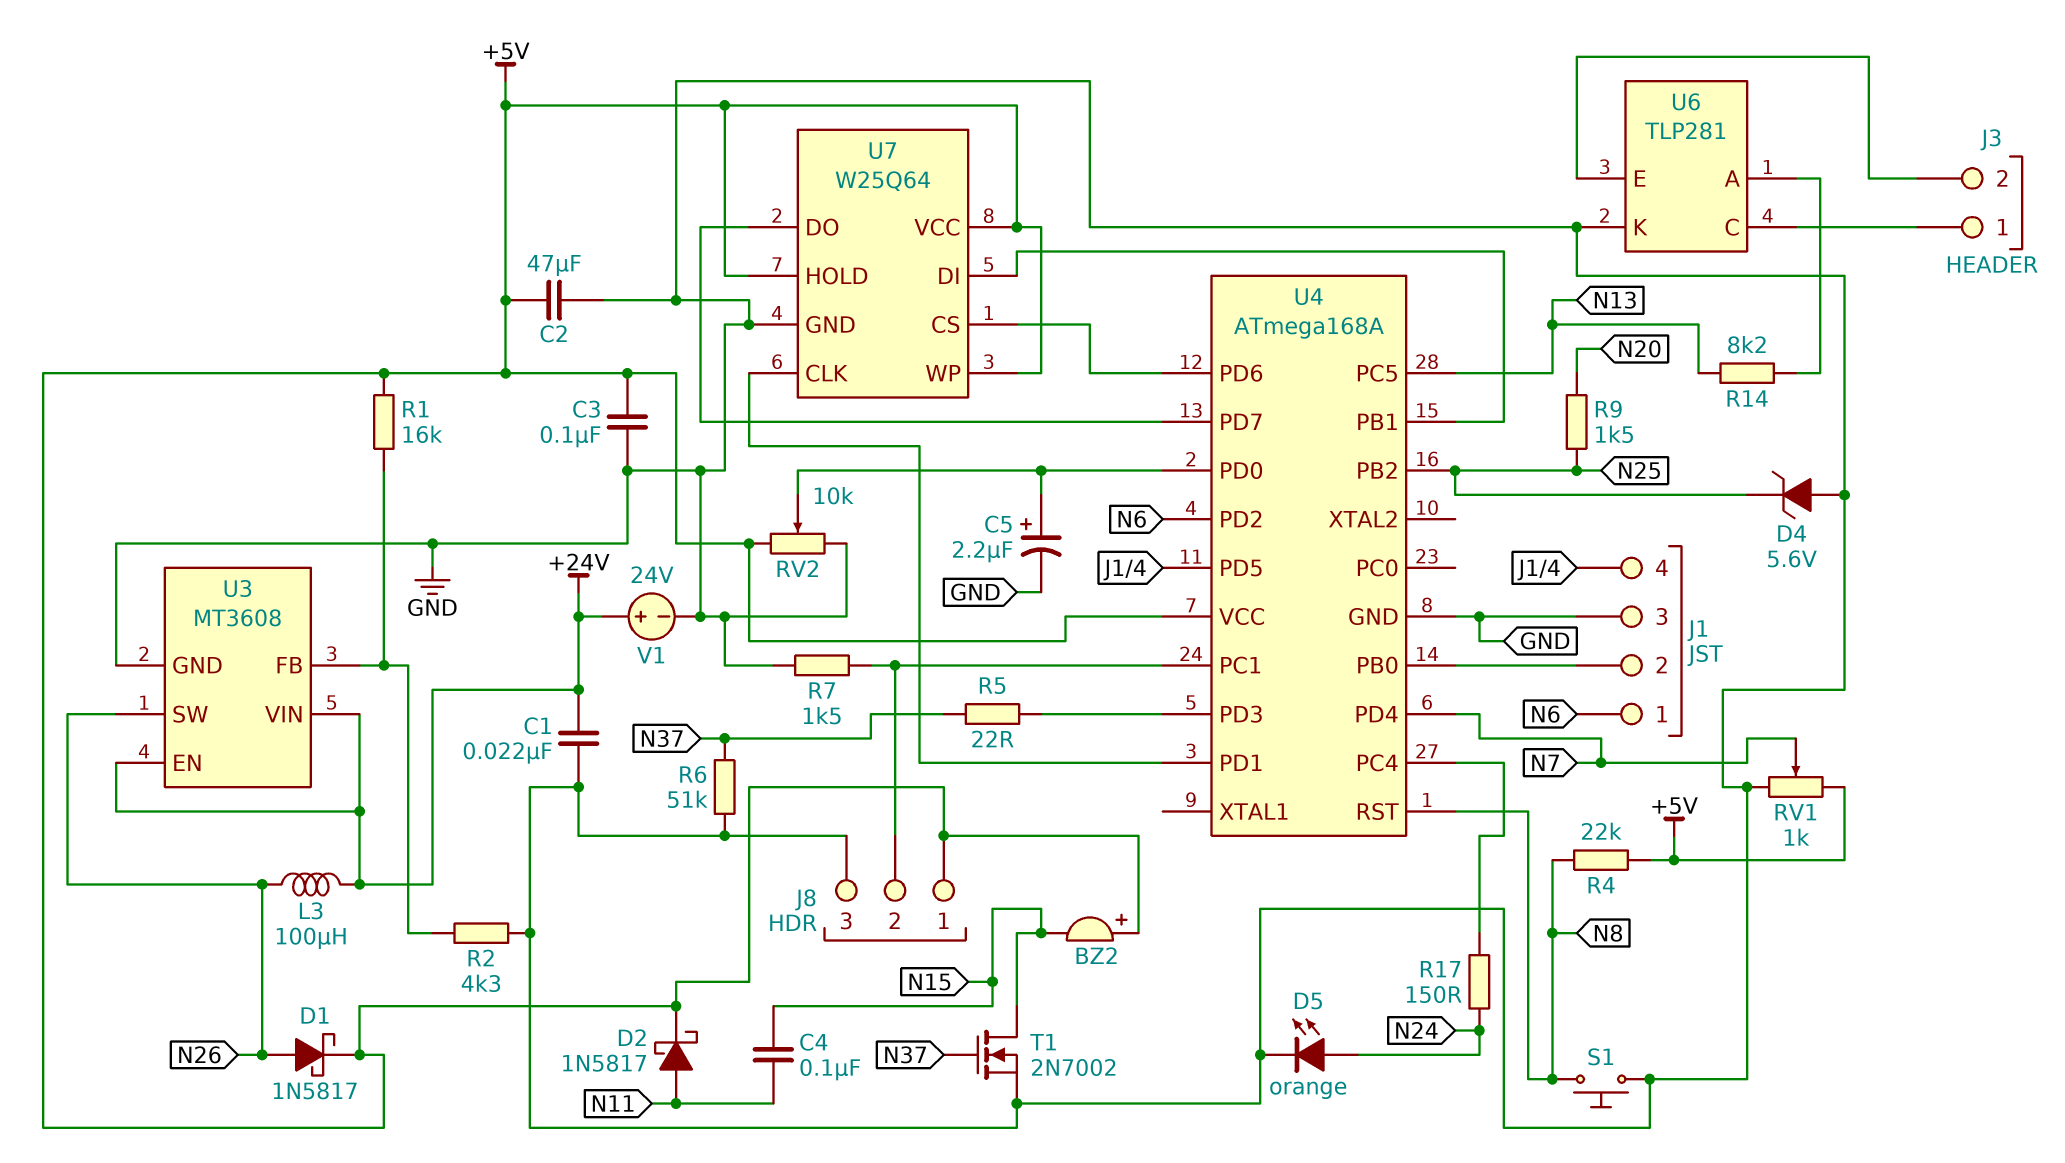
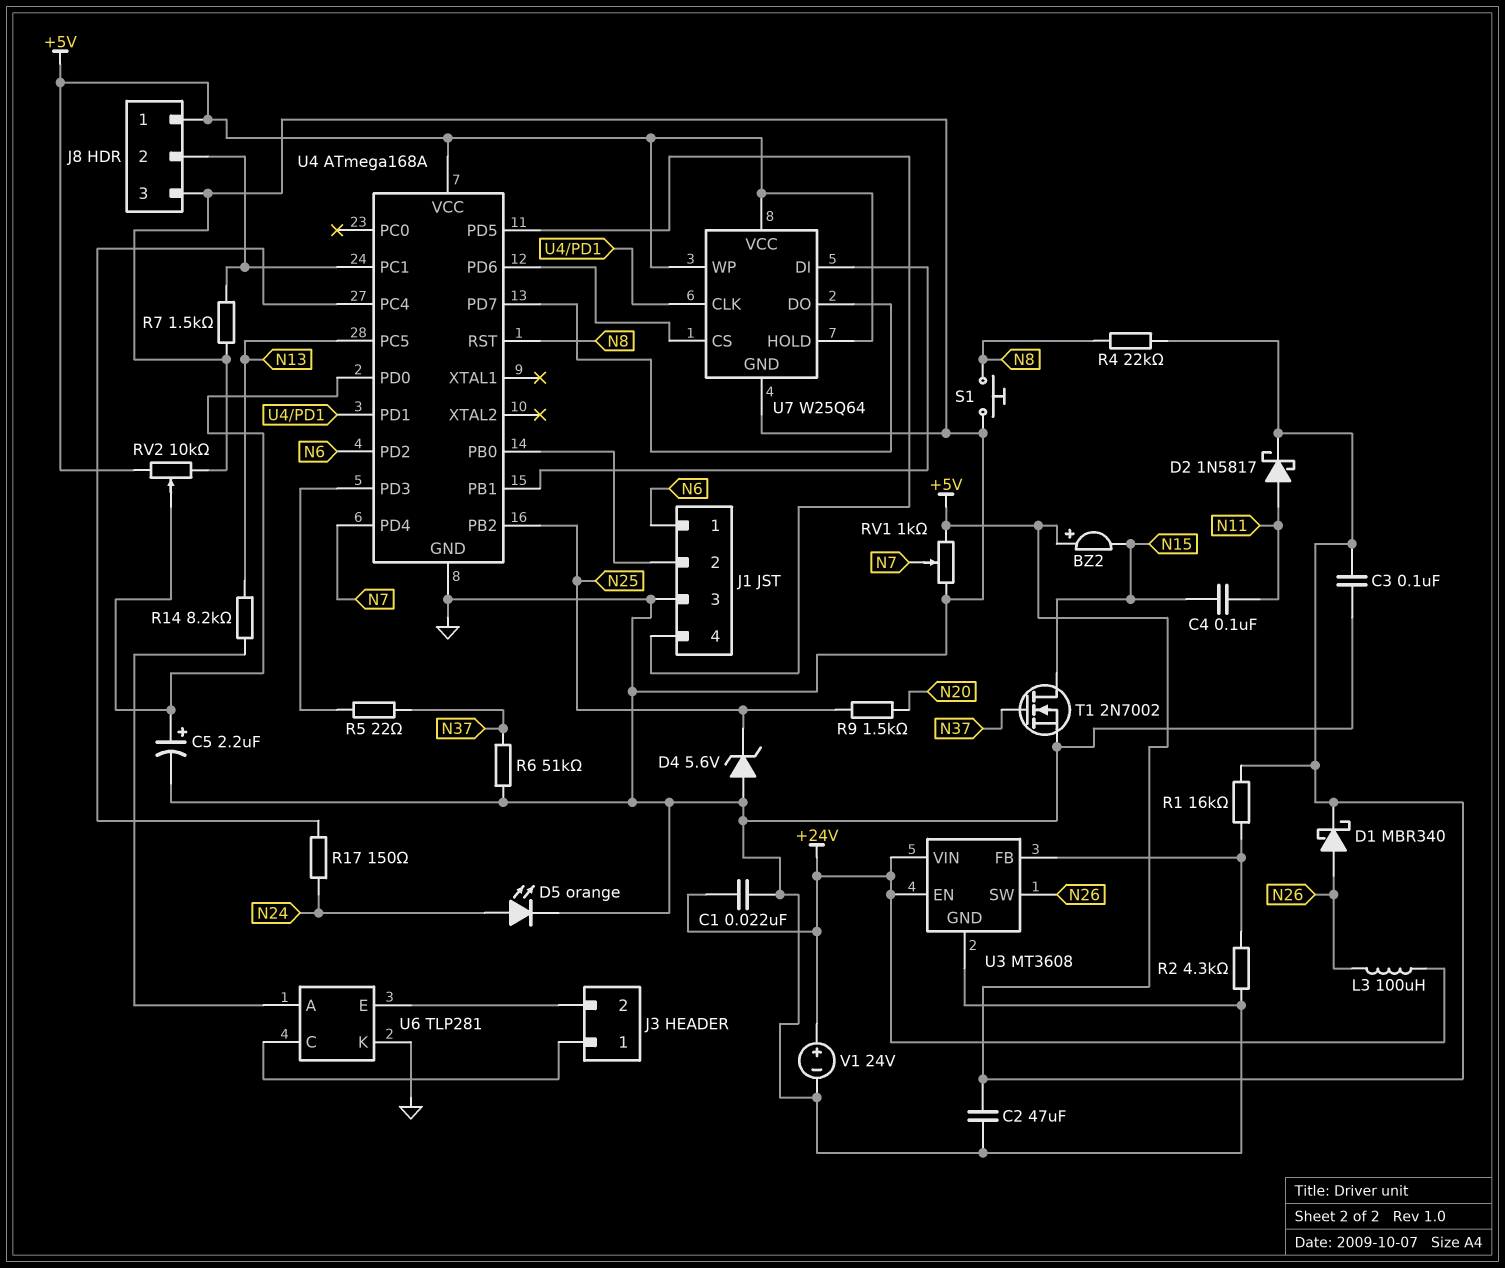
D1: schottky 1N5817 (A N26, K +5V) -> schottky MBR340 (A N26, K +5V)

